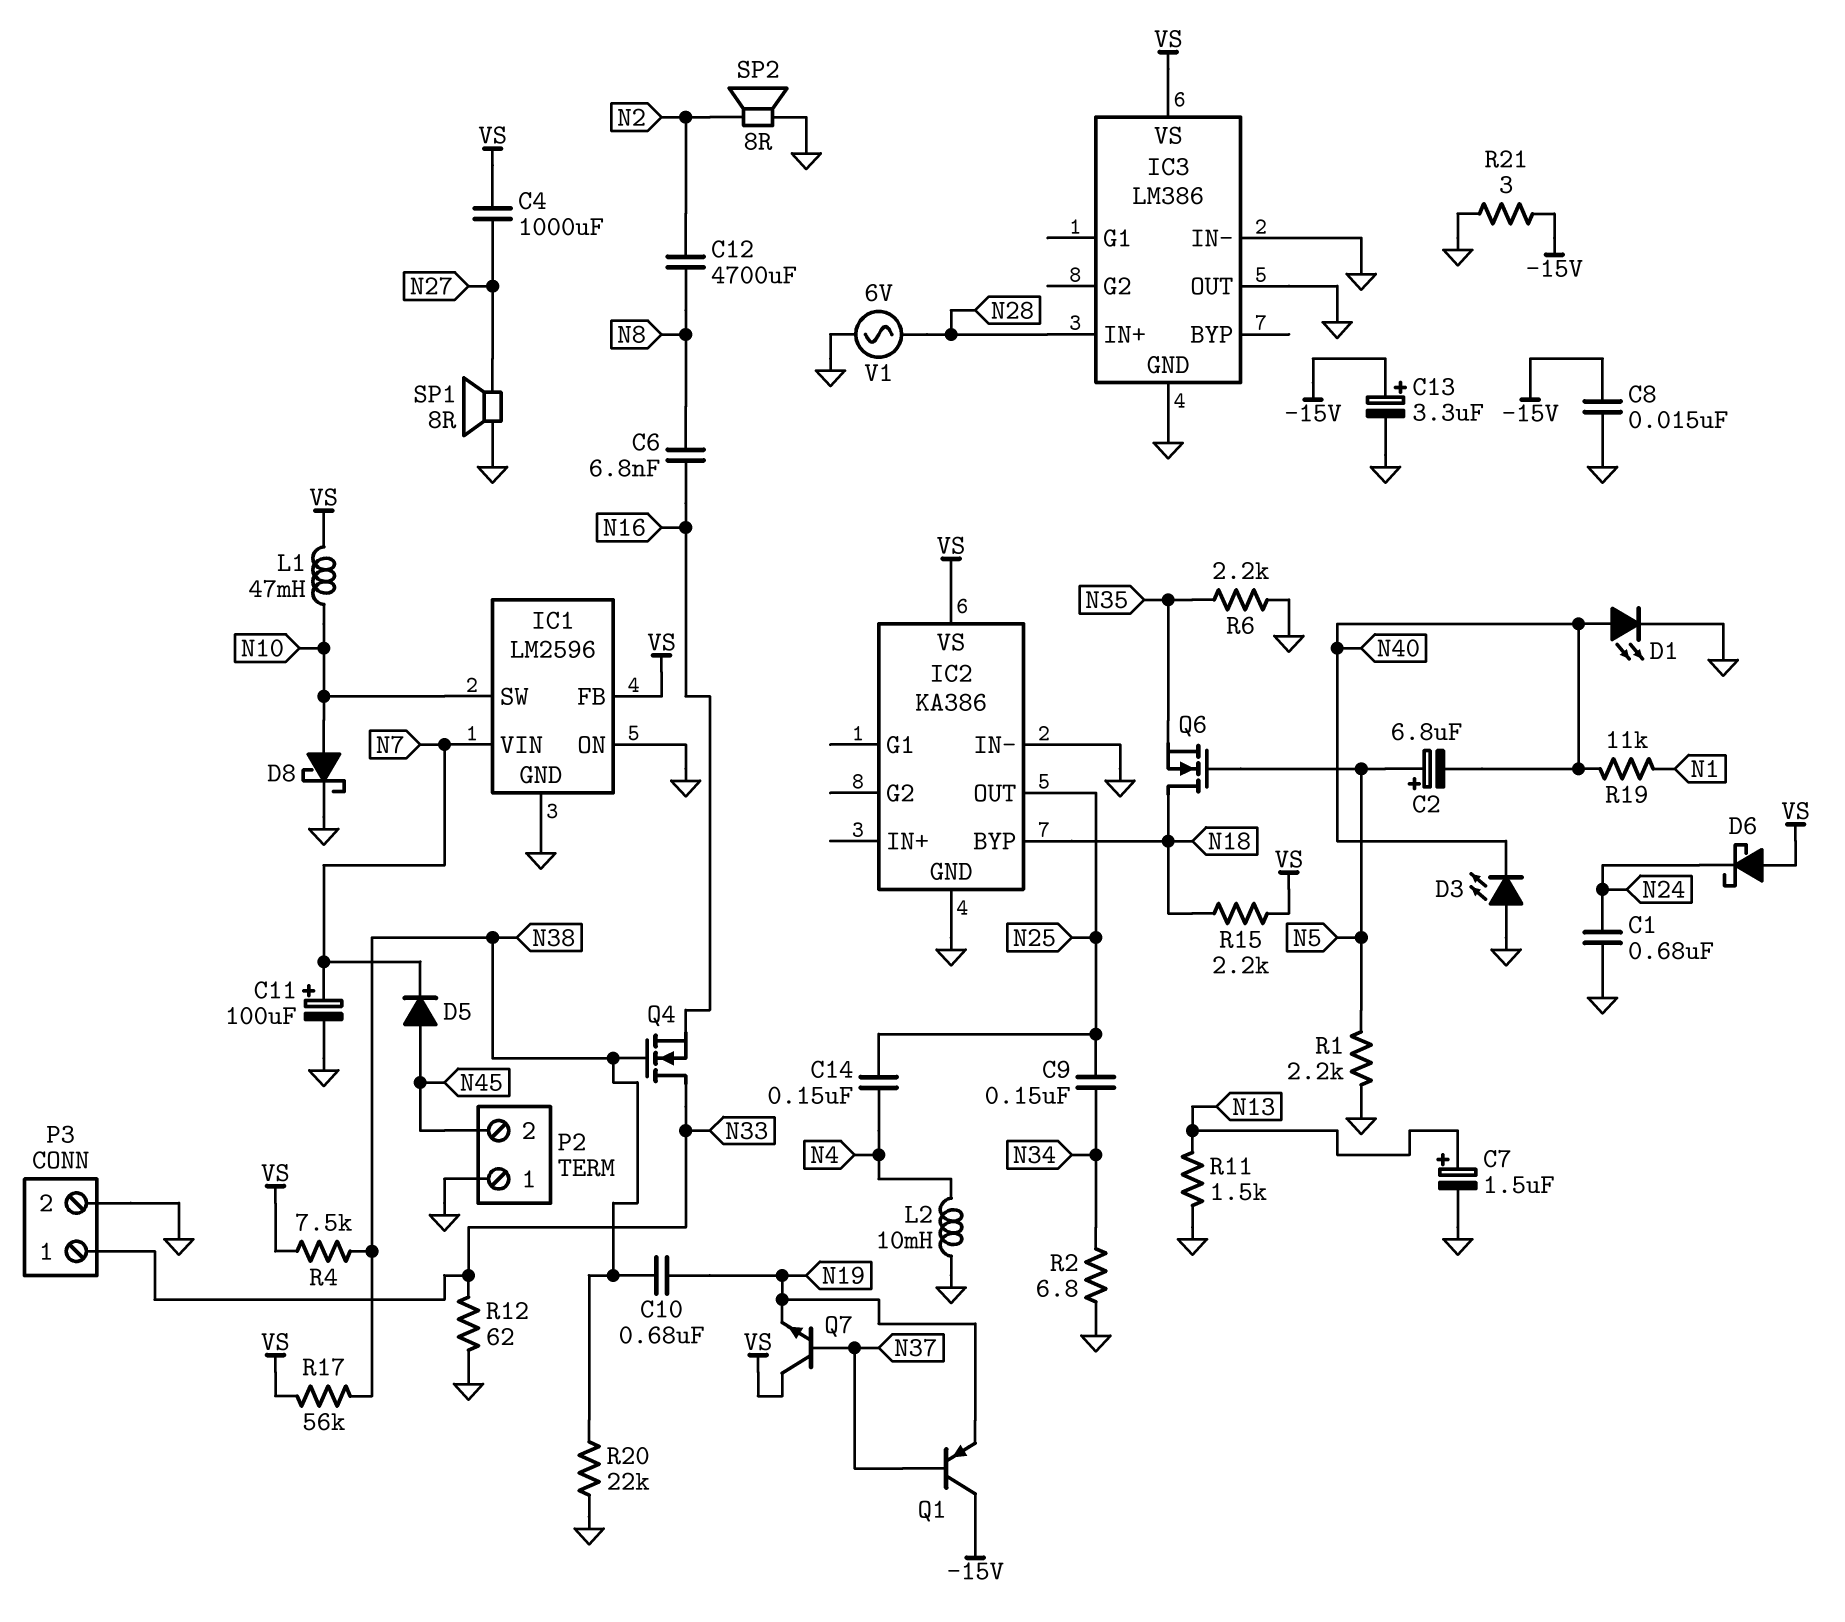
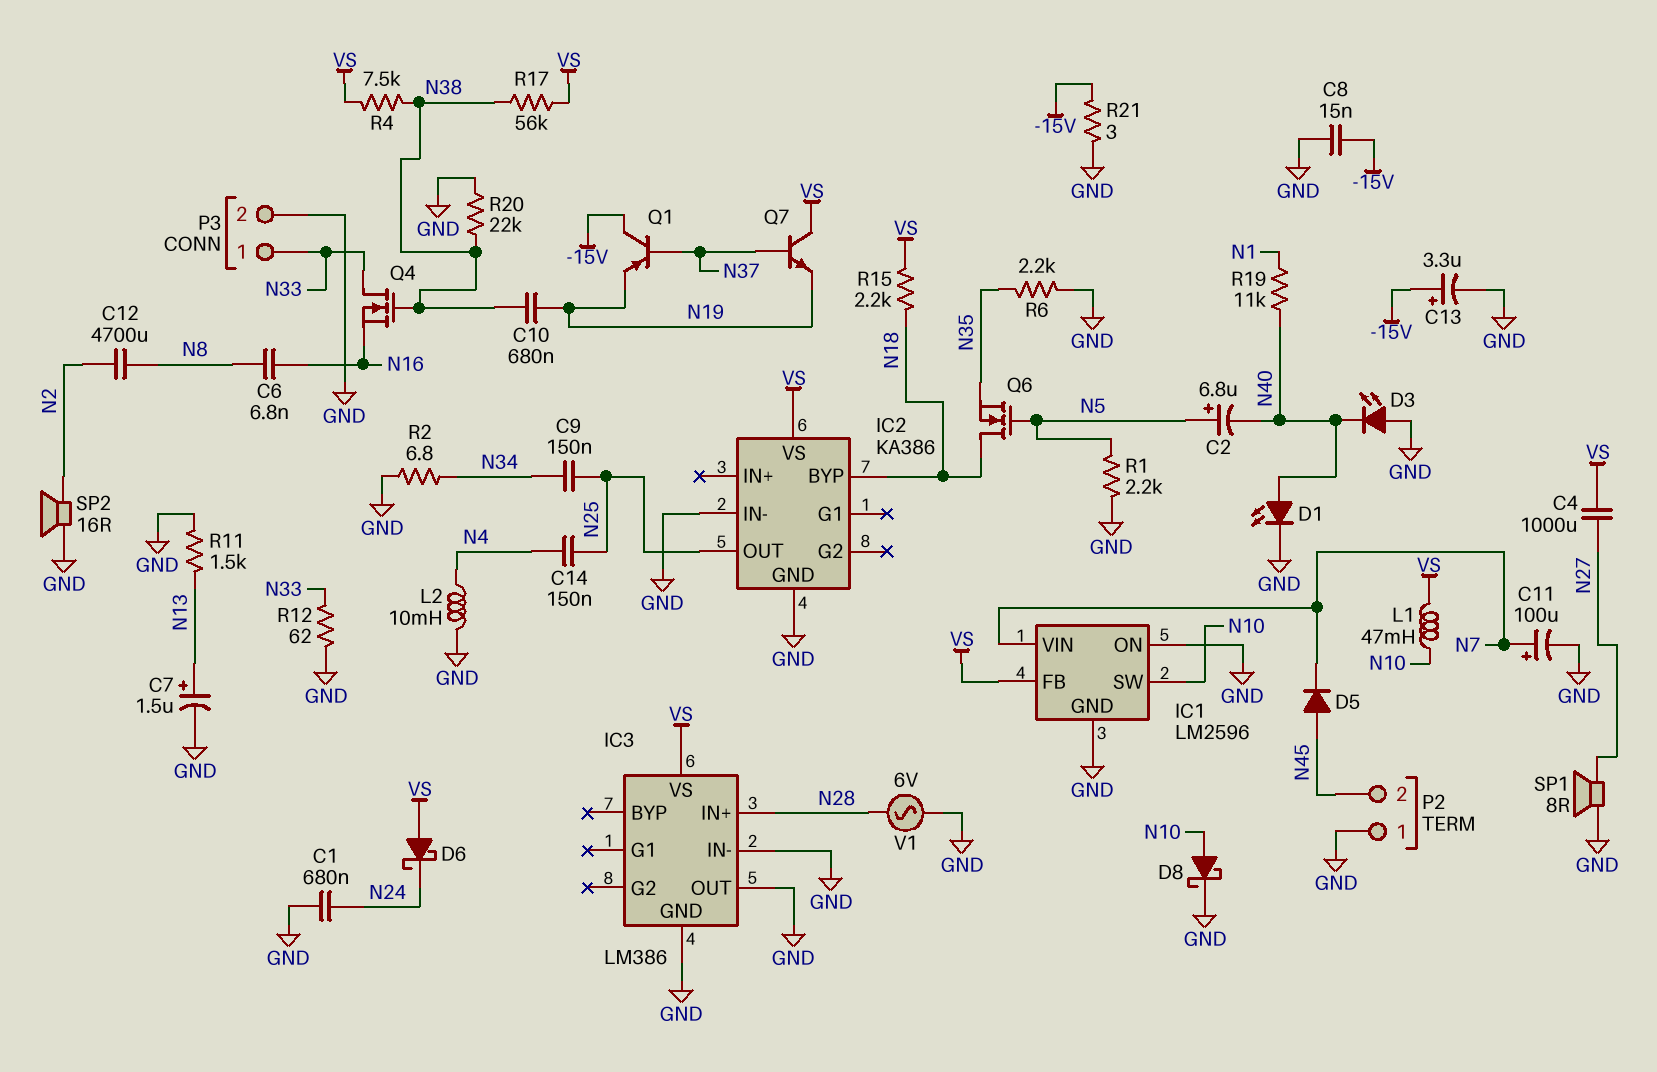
SP2: speaker 8R (GND, N2) -> speaker 16R (GND, N2)

